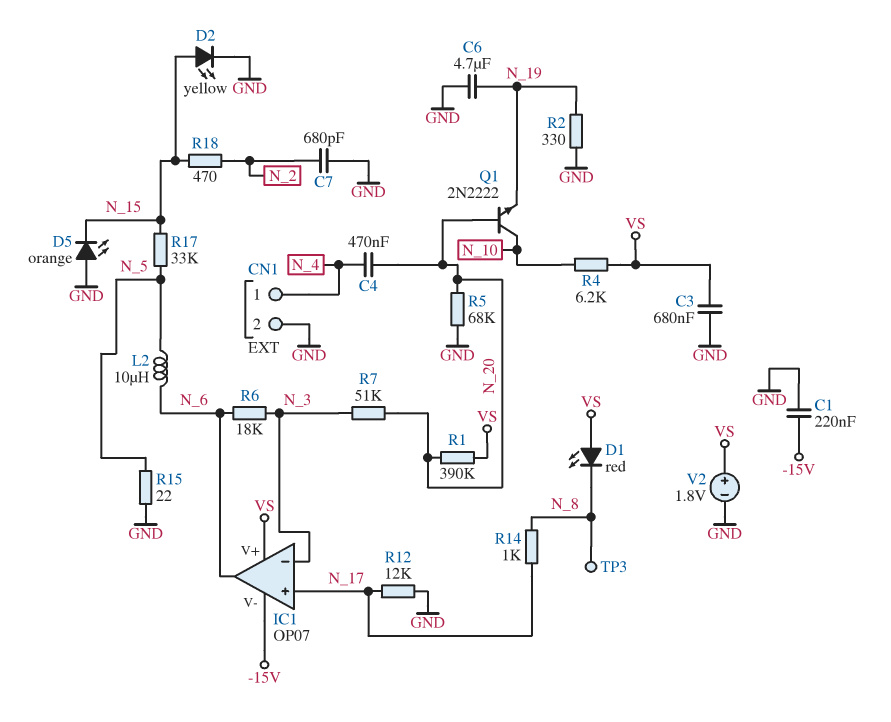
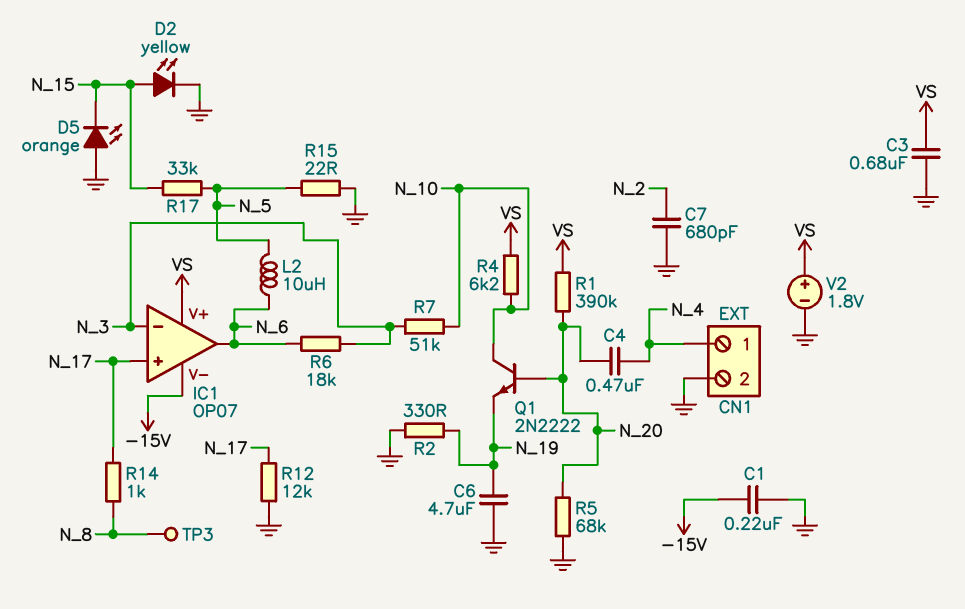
D1: LED red (A VS, K N_8) -> none
R7: 51k (N_3, N_20) -> 51k (N_3, N_10)
R18: 470 (N_2, N_15) -> none

